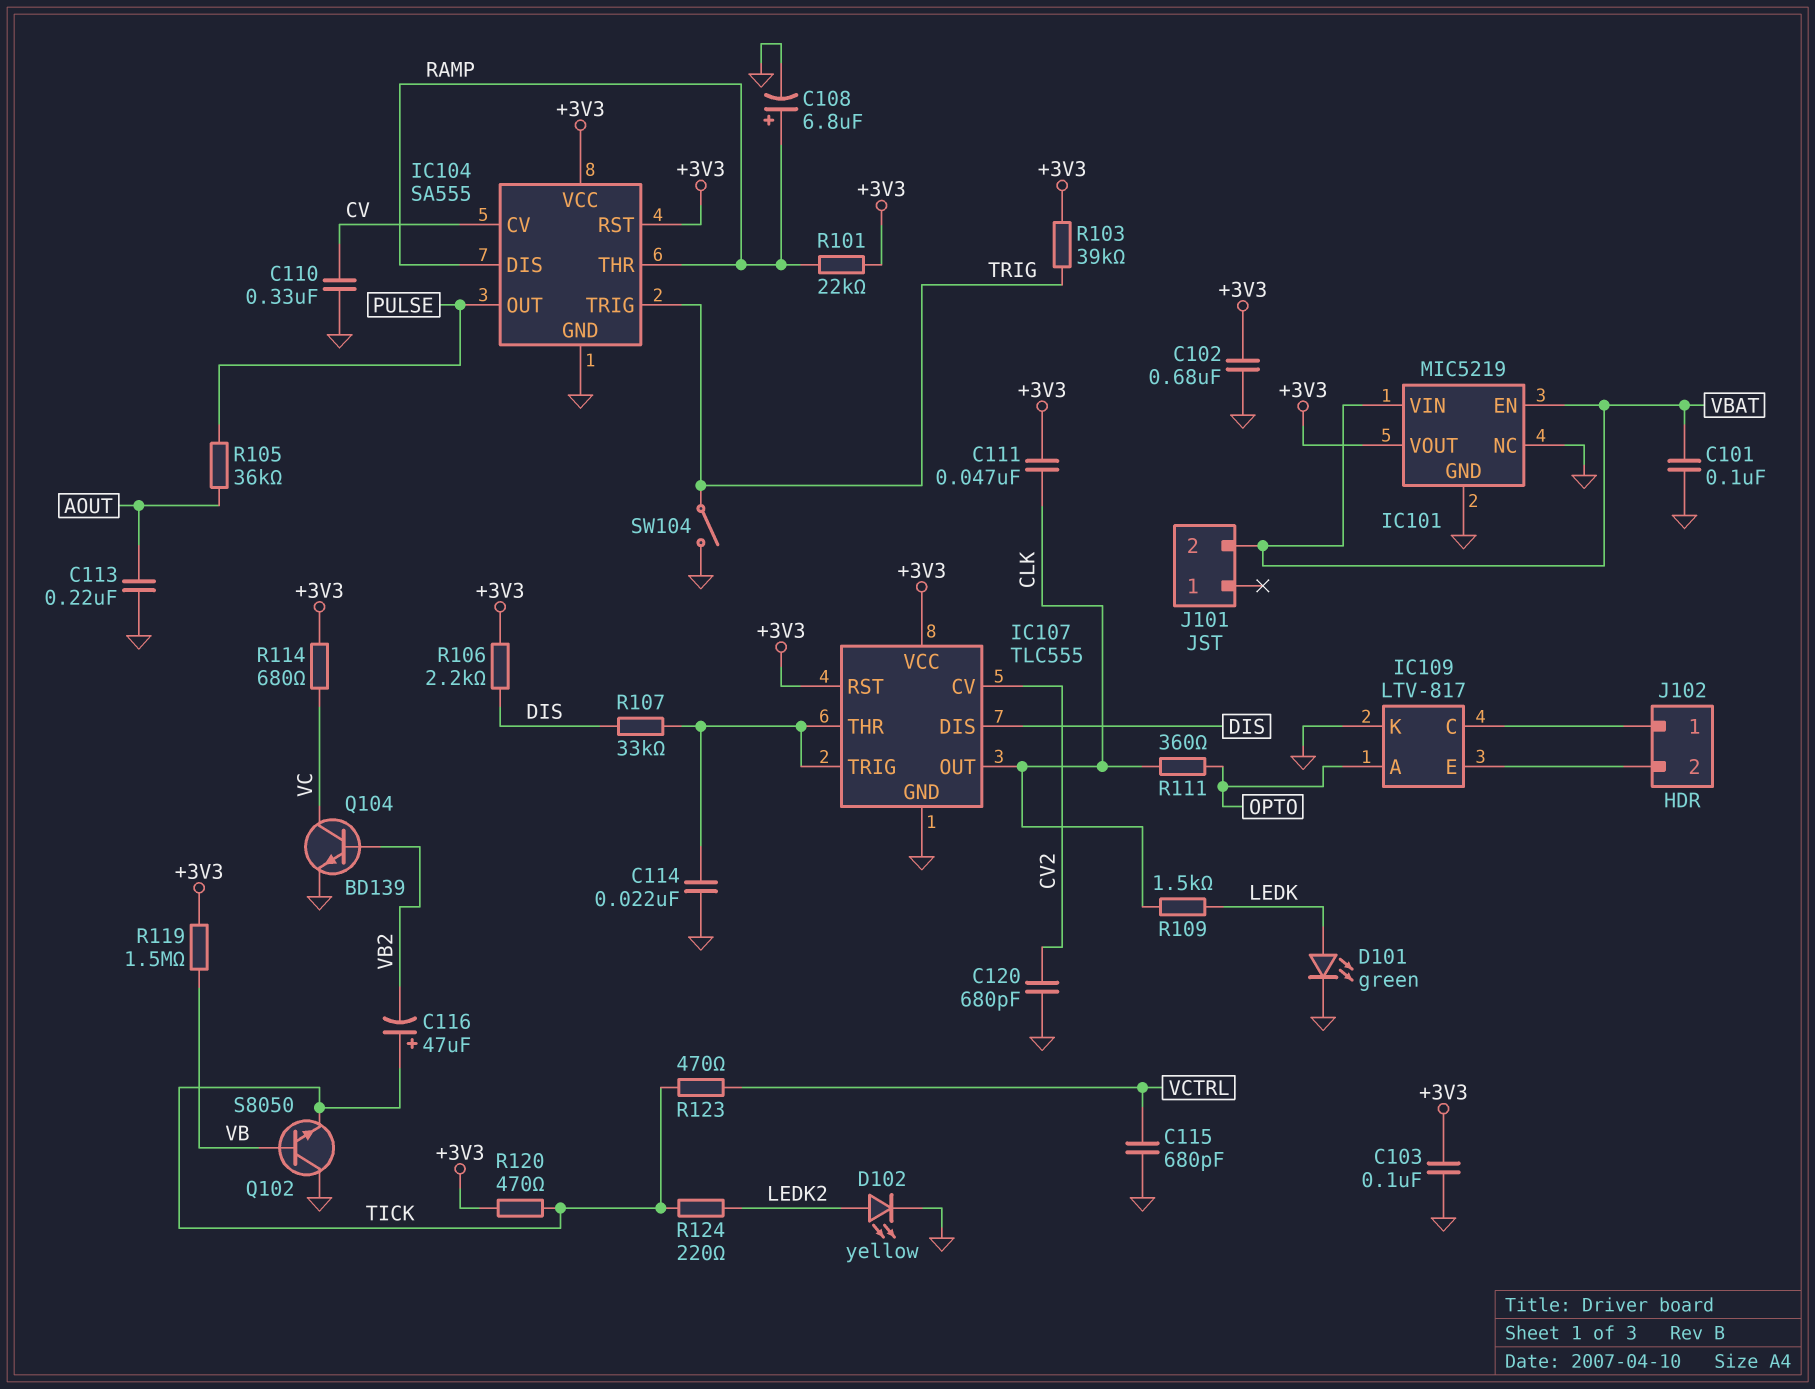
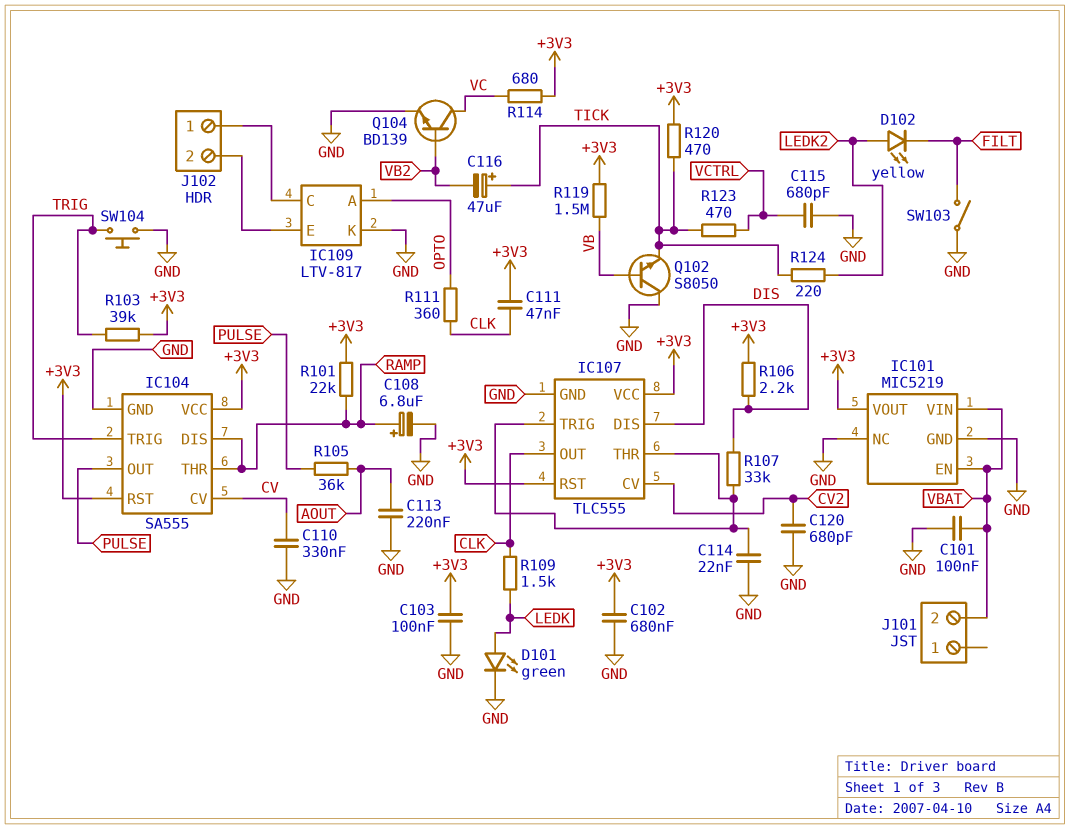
D102: LED yellow (A LEDK2, K GND) -> LED yellow (A LEDK2, K FILT)
SW103: none -> switch (FILT, GND)
SW104: switch (GND, TRIG) -> button (GND, TRIG)

